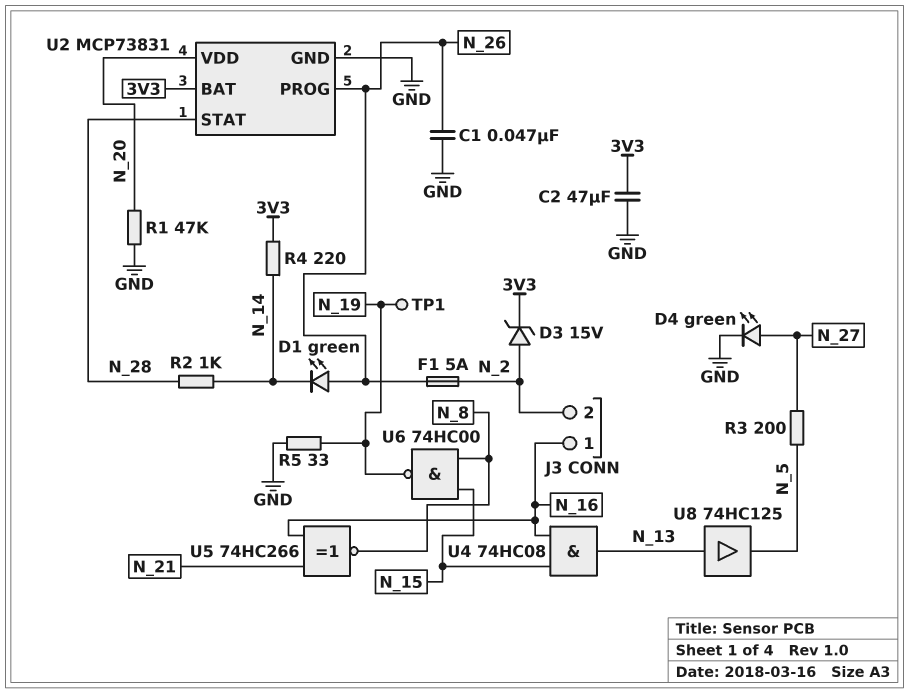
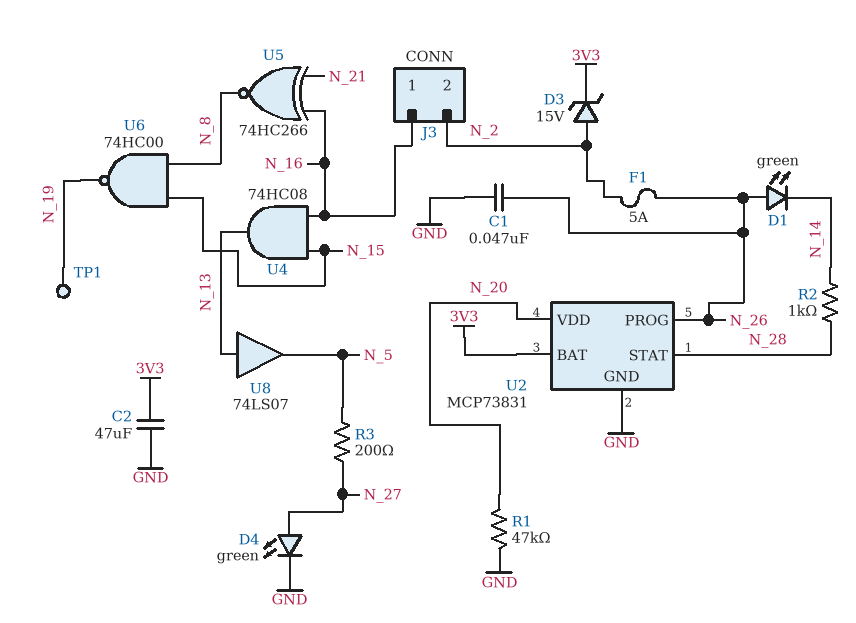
R4: 220 (3V3, N_14) -> none
R5: 33 (GND, N_19) -> none
U8: buffer 74HC125 (in N_13, out N_5) -> buffer 74LS07 (in N_13, out N_5)

